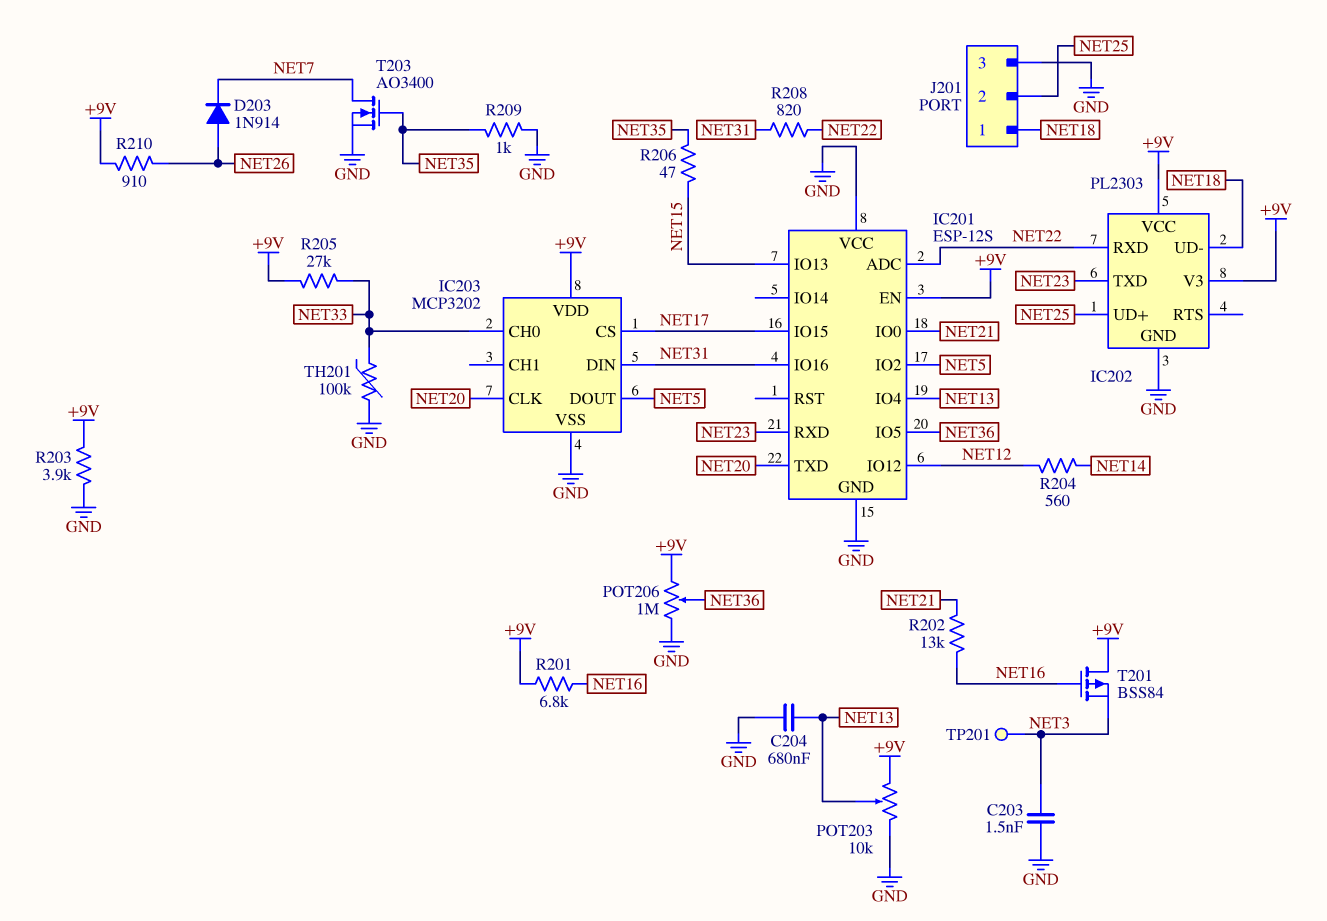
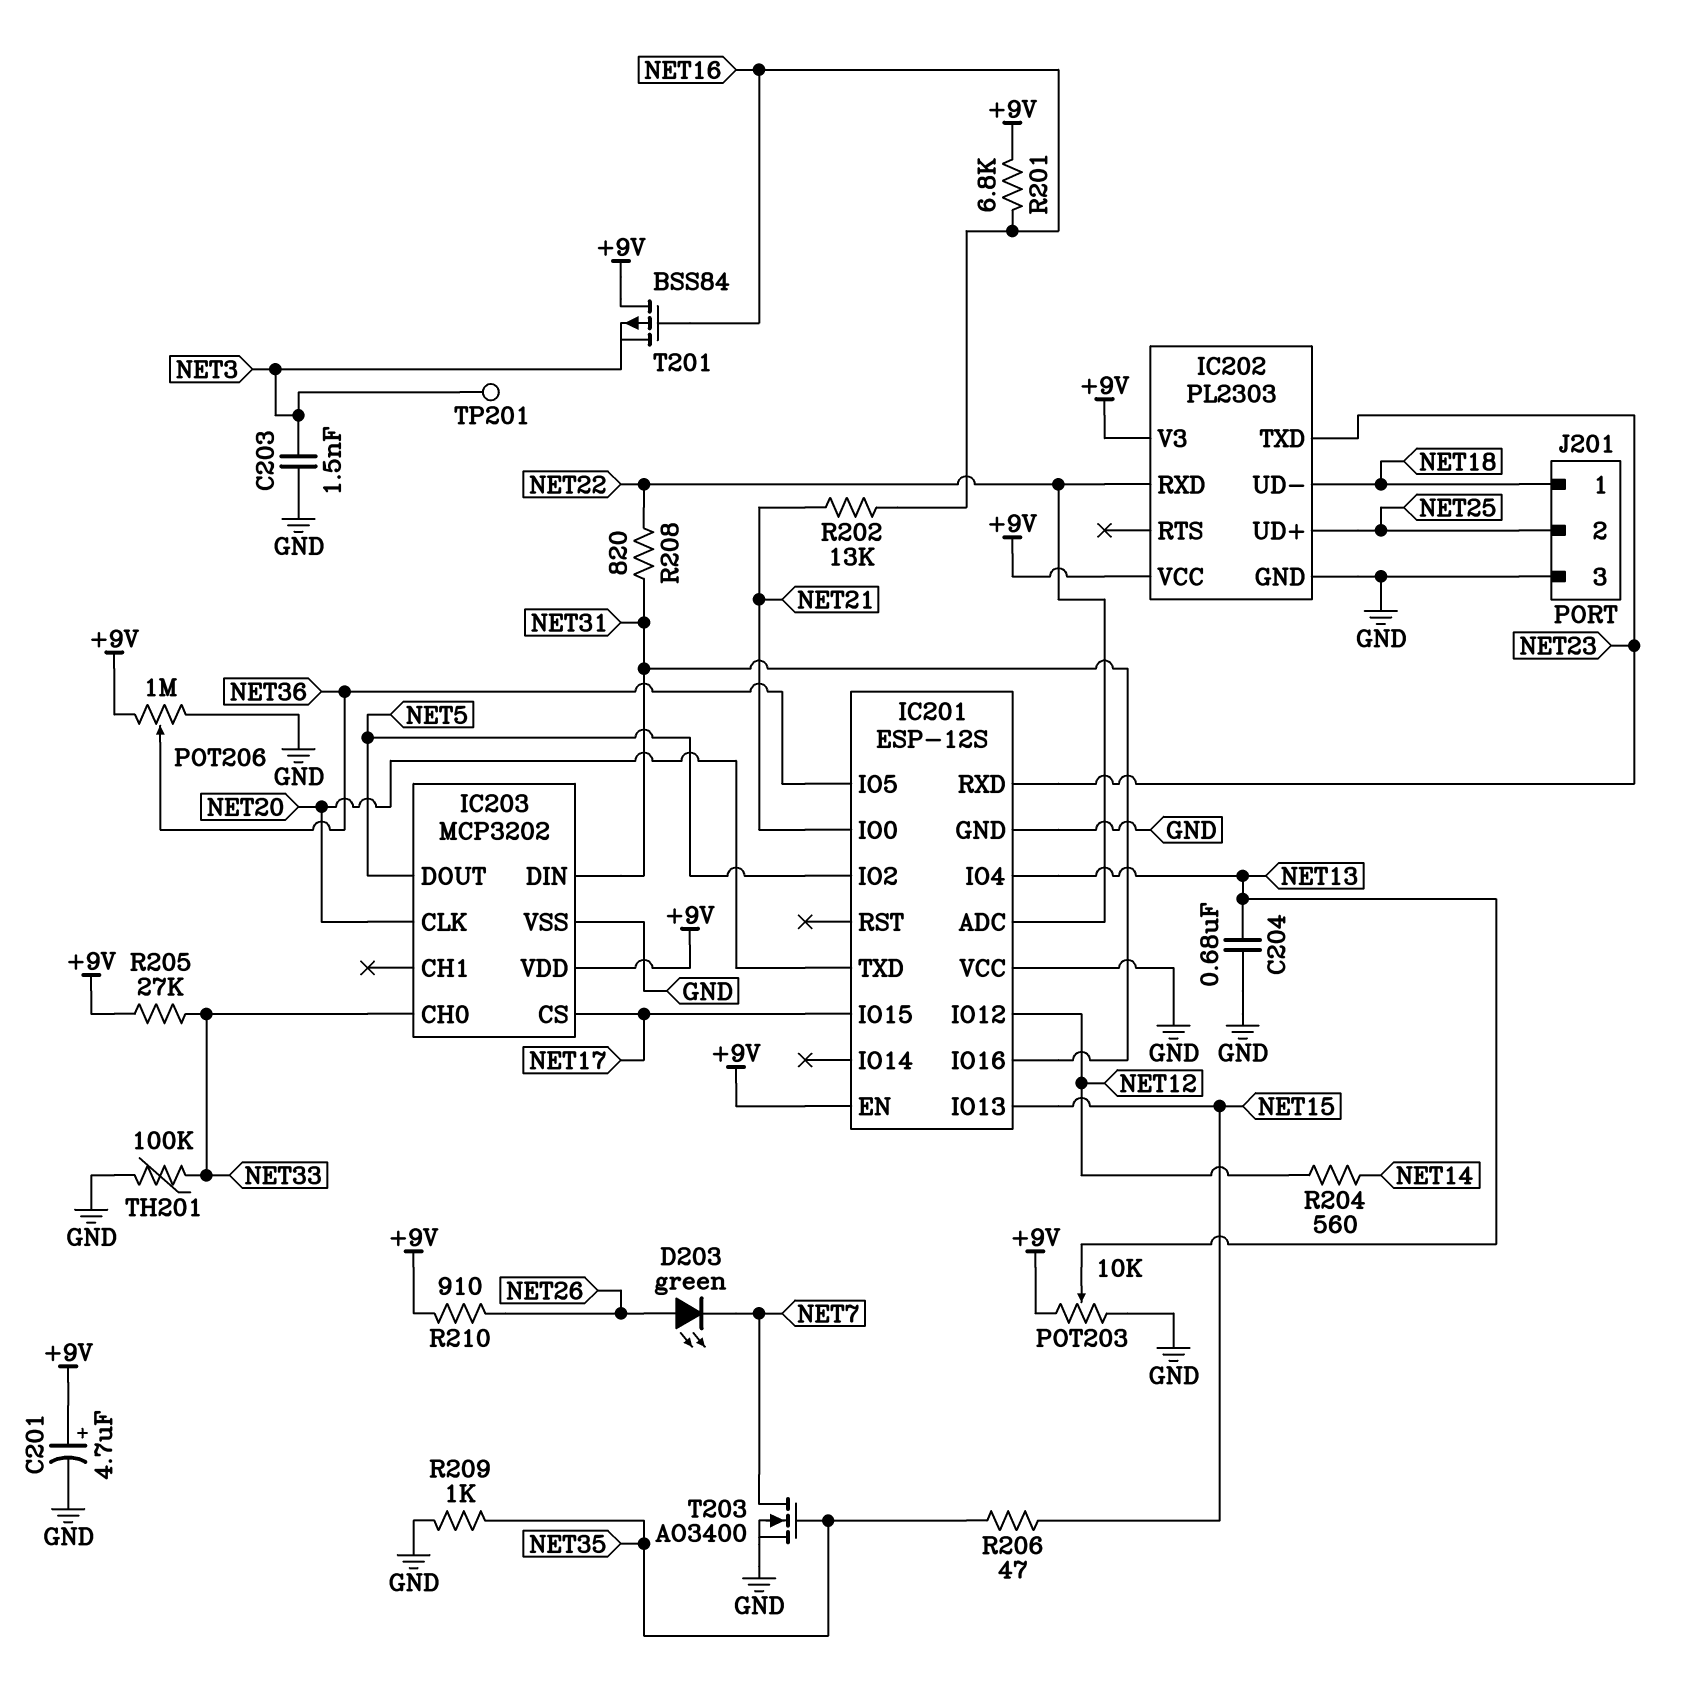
C201: none -> 4.7uF (plus +9V, minus GND)
D203: diode 1N914 (A NET26, K NET7) -> LED green (A NET26, K NET7)
R203: 3.9k (+9V, GND) -> none

